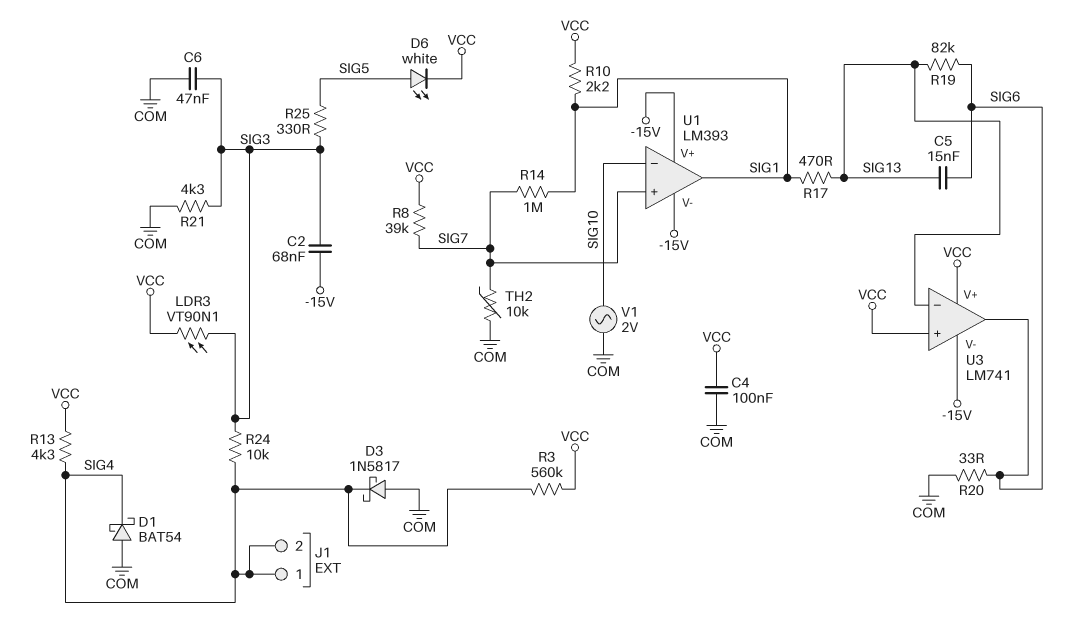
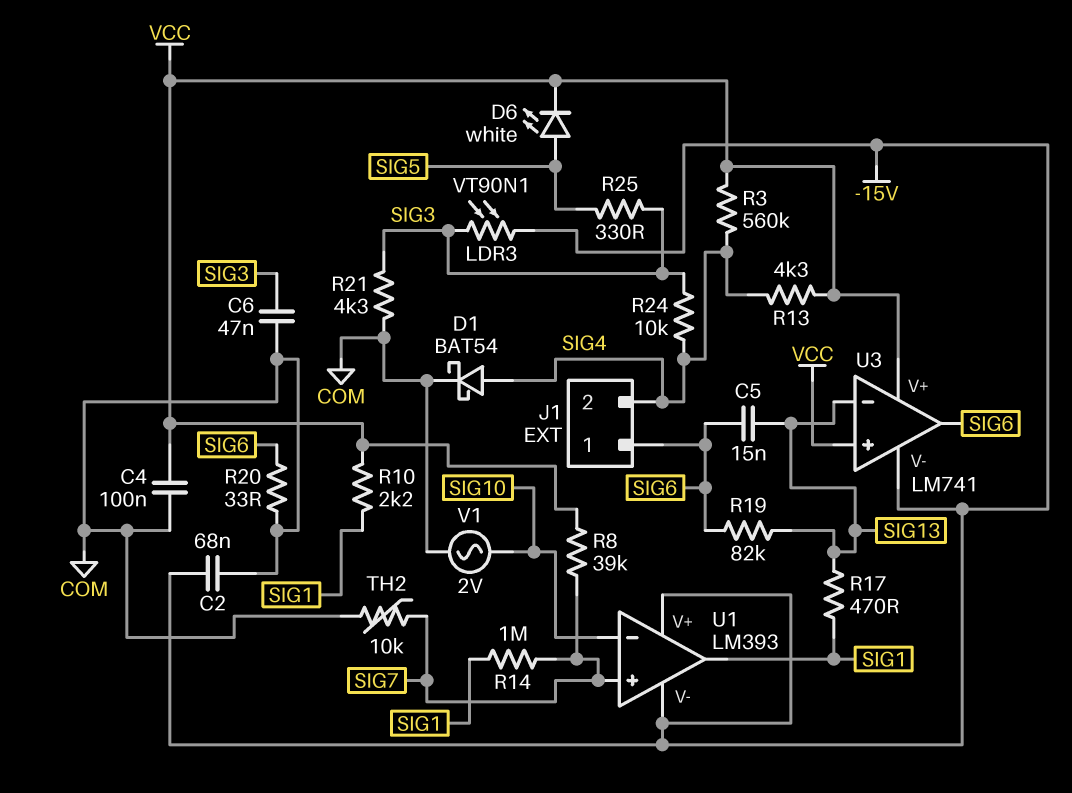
C2: 68nF (-15V, SIG3) -> 68nF (-15V, COM)
D1: schottky BAT54 (A COM, K SIG4) -> schottky BAT54 (A SIG4, K COM)
D3: schottky 1N5817 (A COM, K SIG4) -> none
J1 pin 1: SIG4 -> SIG6
LDR3: VT90N1 (SIG3, VCC) -> VT90N1 (-15V, SIG3)

